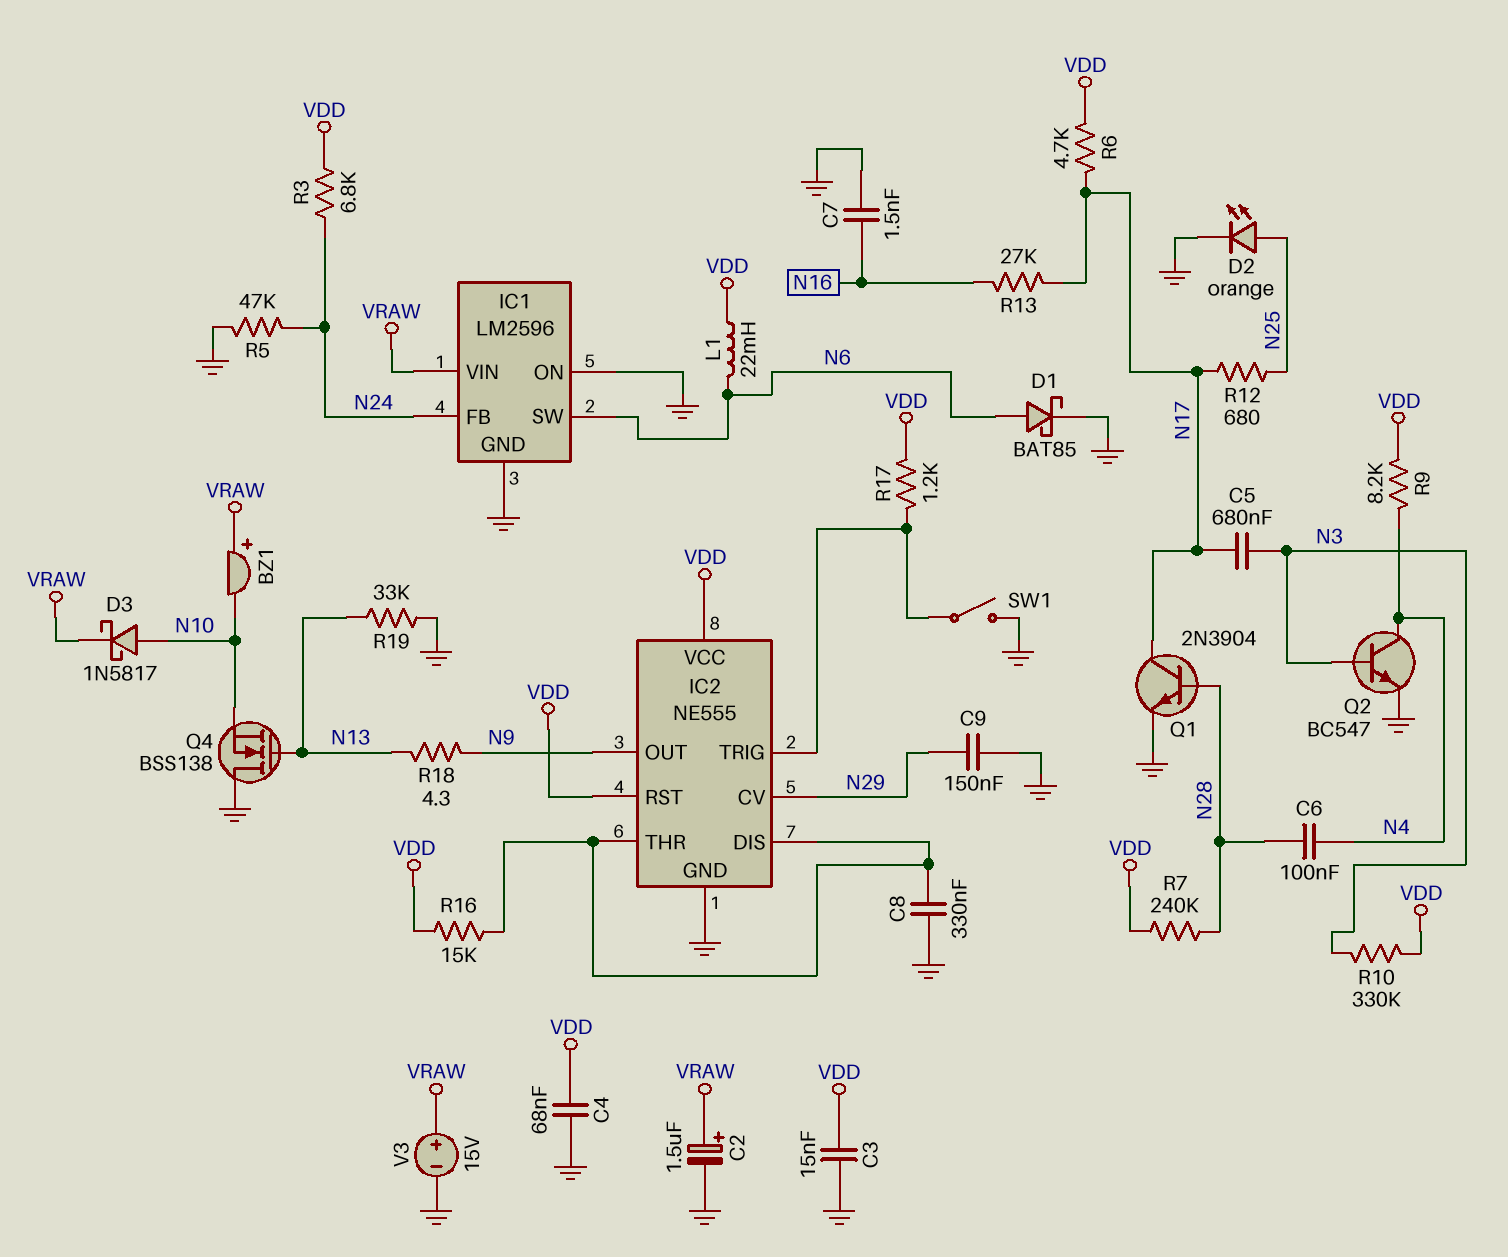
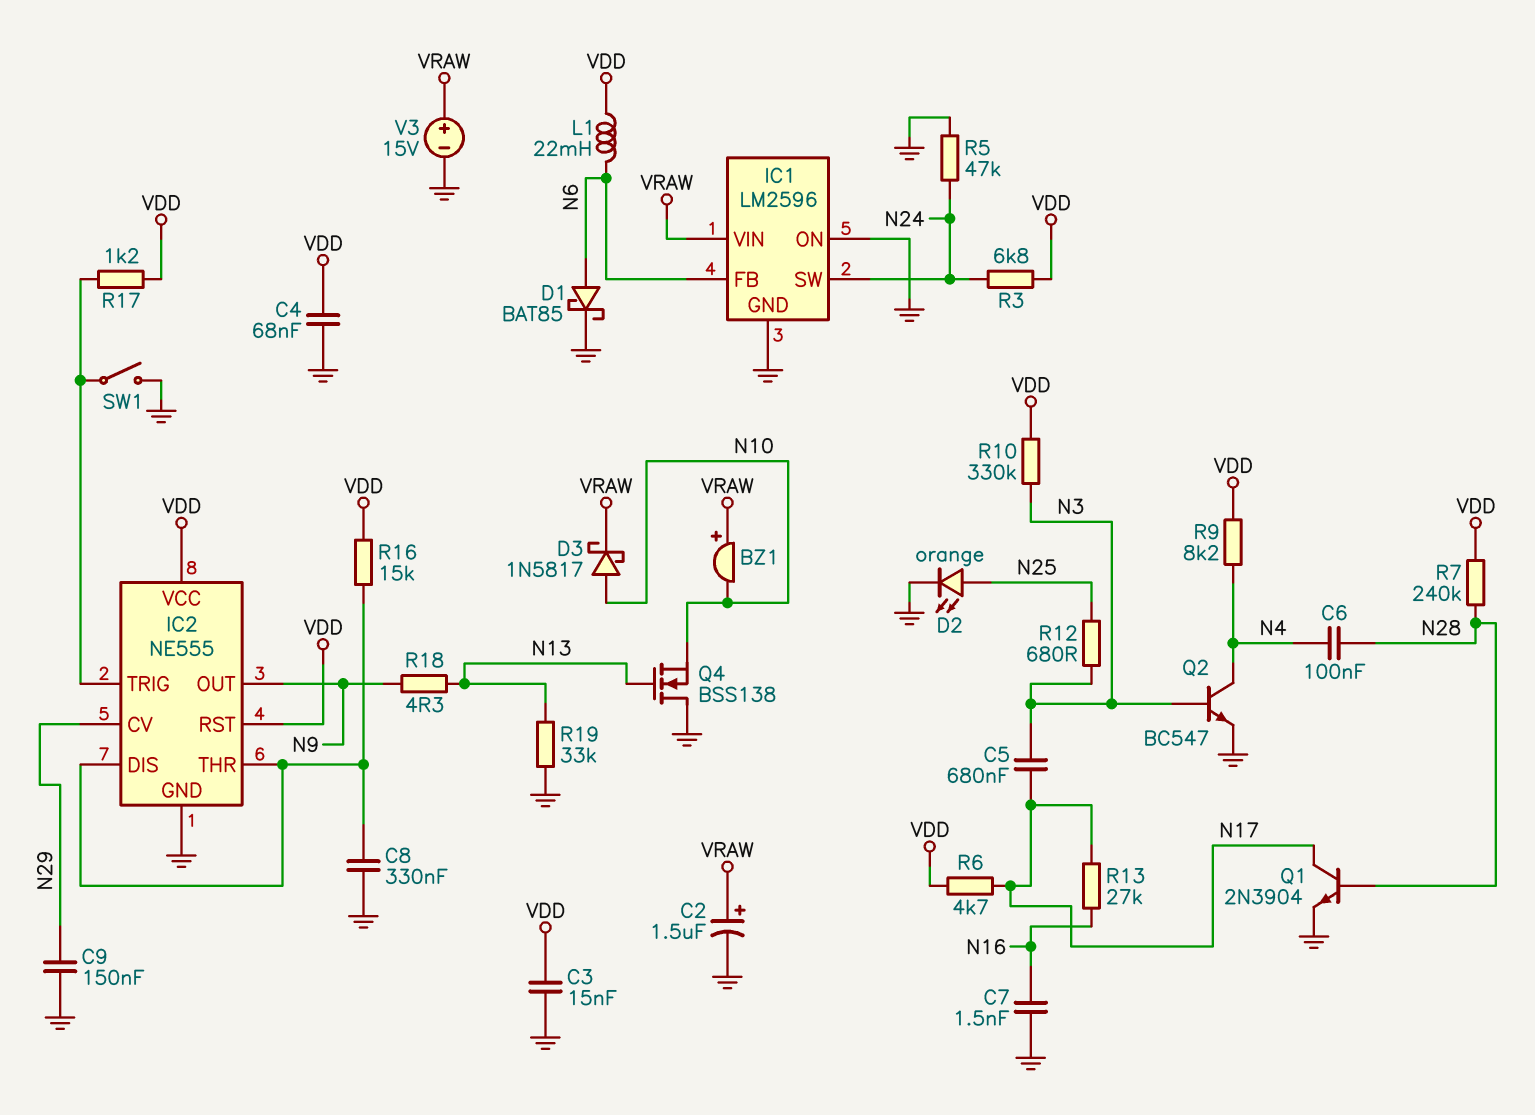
IC1 pin FB: N24 -> N6
IC1 pin SW: N6 -> N24
R12: 680 (N17, N25) -> 680 (N3, N25)

